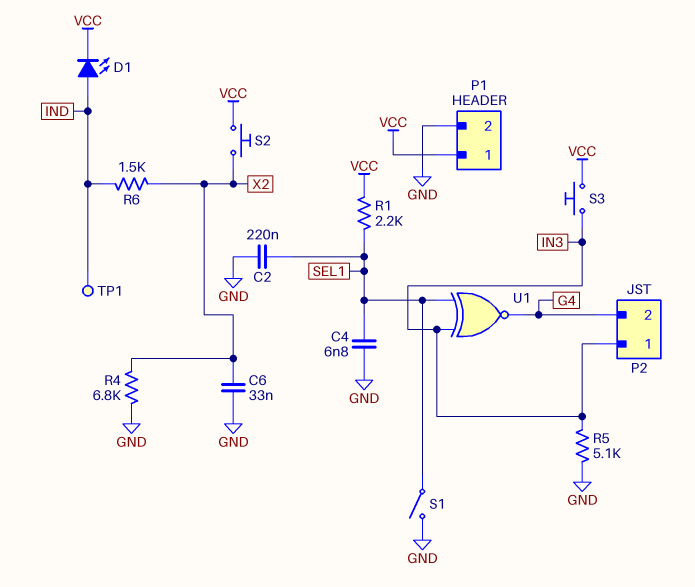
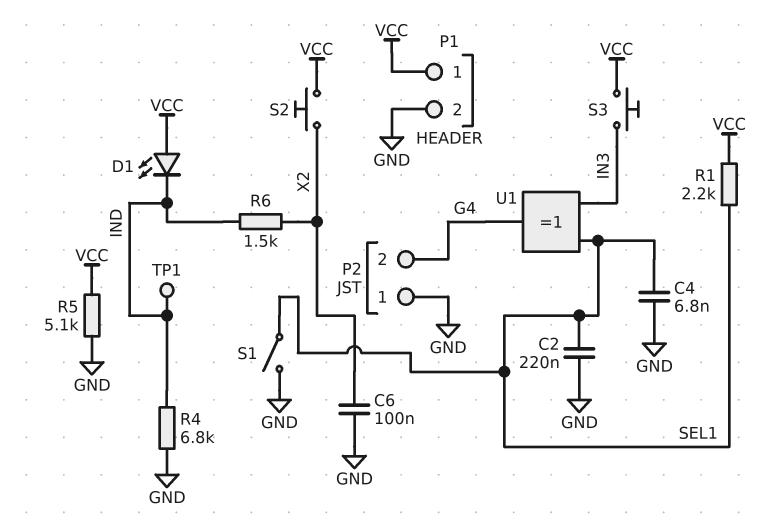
C6: 33nF (GND, X2) -> 100nF (GND, X2)
D1: LED (A IND, K VCC) -> LED (A VCC, K IND)
P2 pin 1: IN3 -> GND
R4: 6.8k (GND, X2) -> 6.8k (GND, IND)
R5: 5.1k (GND, IN3) -> 5.1k (GND, VCC)
U1: XNOR (in IN3, in SEL1, out G4) -> XOR (in IN3, in SEL1, out G4)

